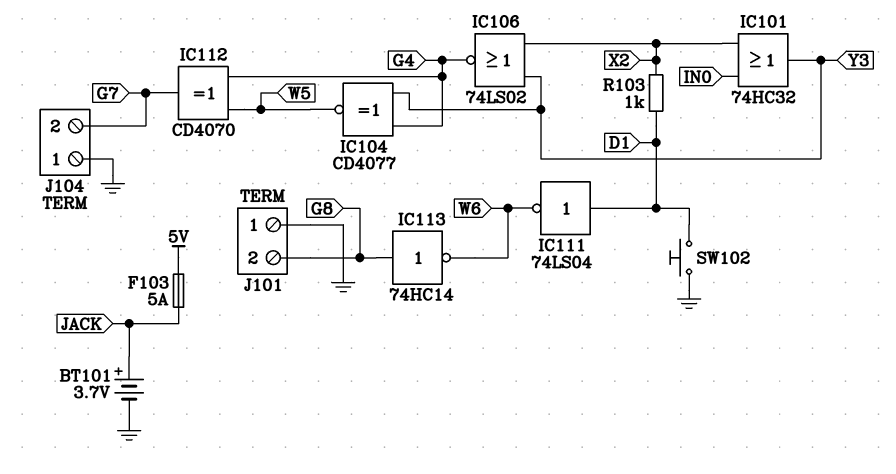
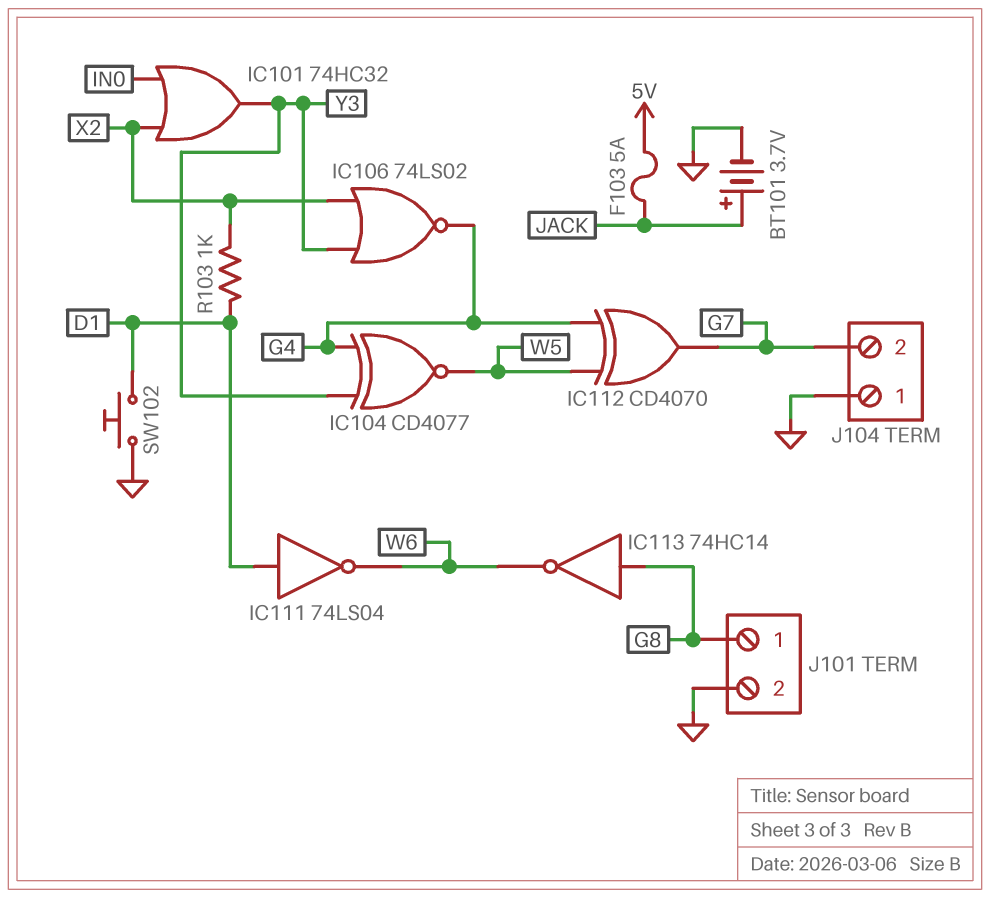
J101 pin 1: GND -> G8
J101 pin 2: G8 -> GND

